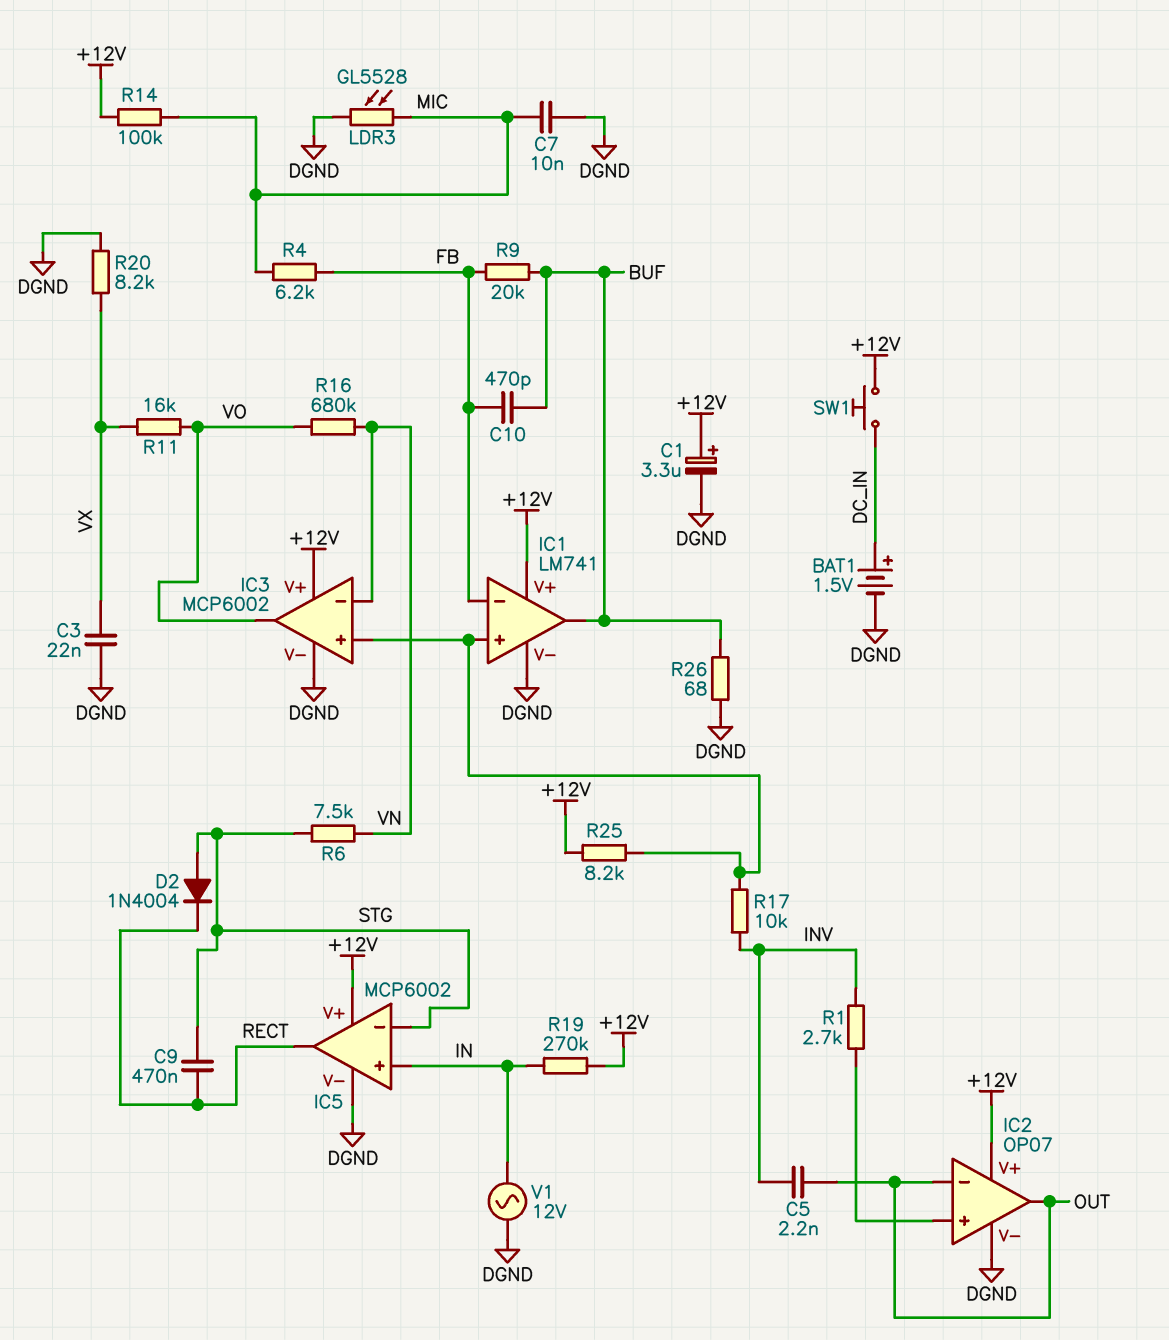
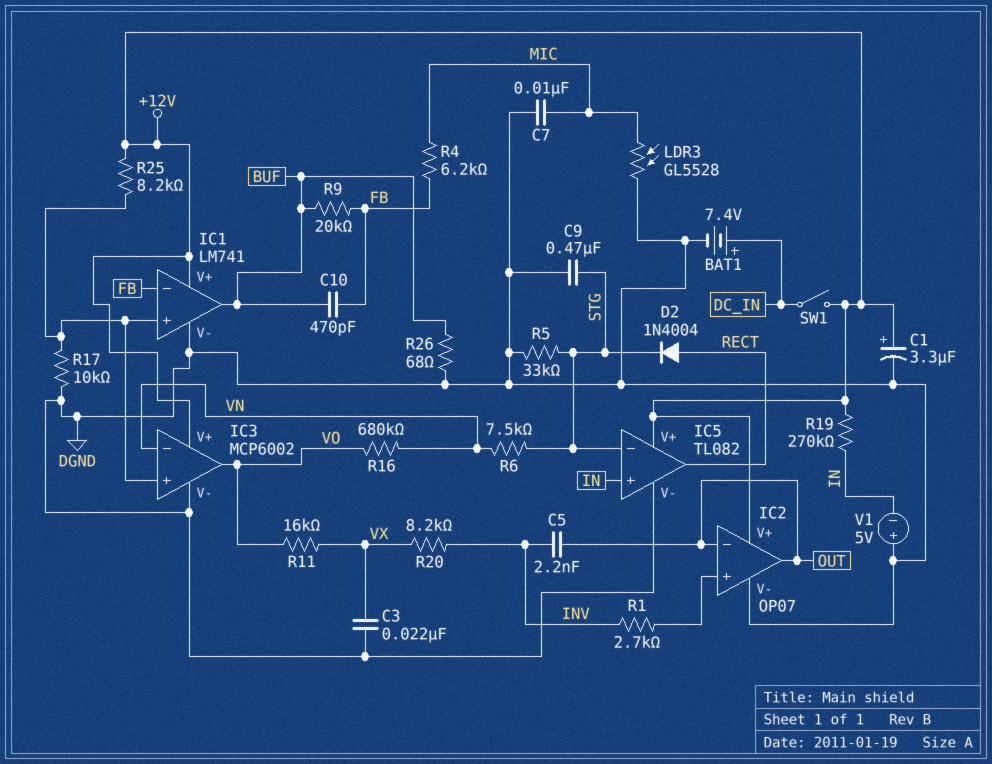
BAT1: 1.5V (plus DC_IN, minus DGND) -> 7.4V (plus DC_IN, minus DGND)
C9: 470nF (RECT, STG) -> 470nF (DGND, STG)
D2: diode 1N4004 (A STG, K RECT) -> diode 1N4004 (A RECT, K STG)
IC5: MCP6002 -> TL082
R5: none -> 33k (DGND, STG)
R14: 100k (+12V, MIC) -> none
R17: 10k (IC1/in+, INV) -> 10k (DGND, IC1/in+)
R20: 8.2k (DGND, VX) -> 8.2k (INV, VX)
SW1: button (+12V, DC_IN) -> switch (+12V, DC_IN)
V1: AC 12V (DGND, IN) -> 5V (plus DGND, minus IN)

